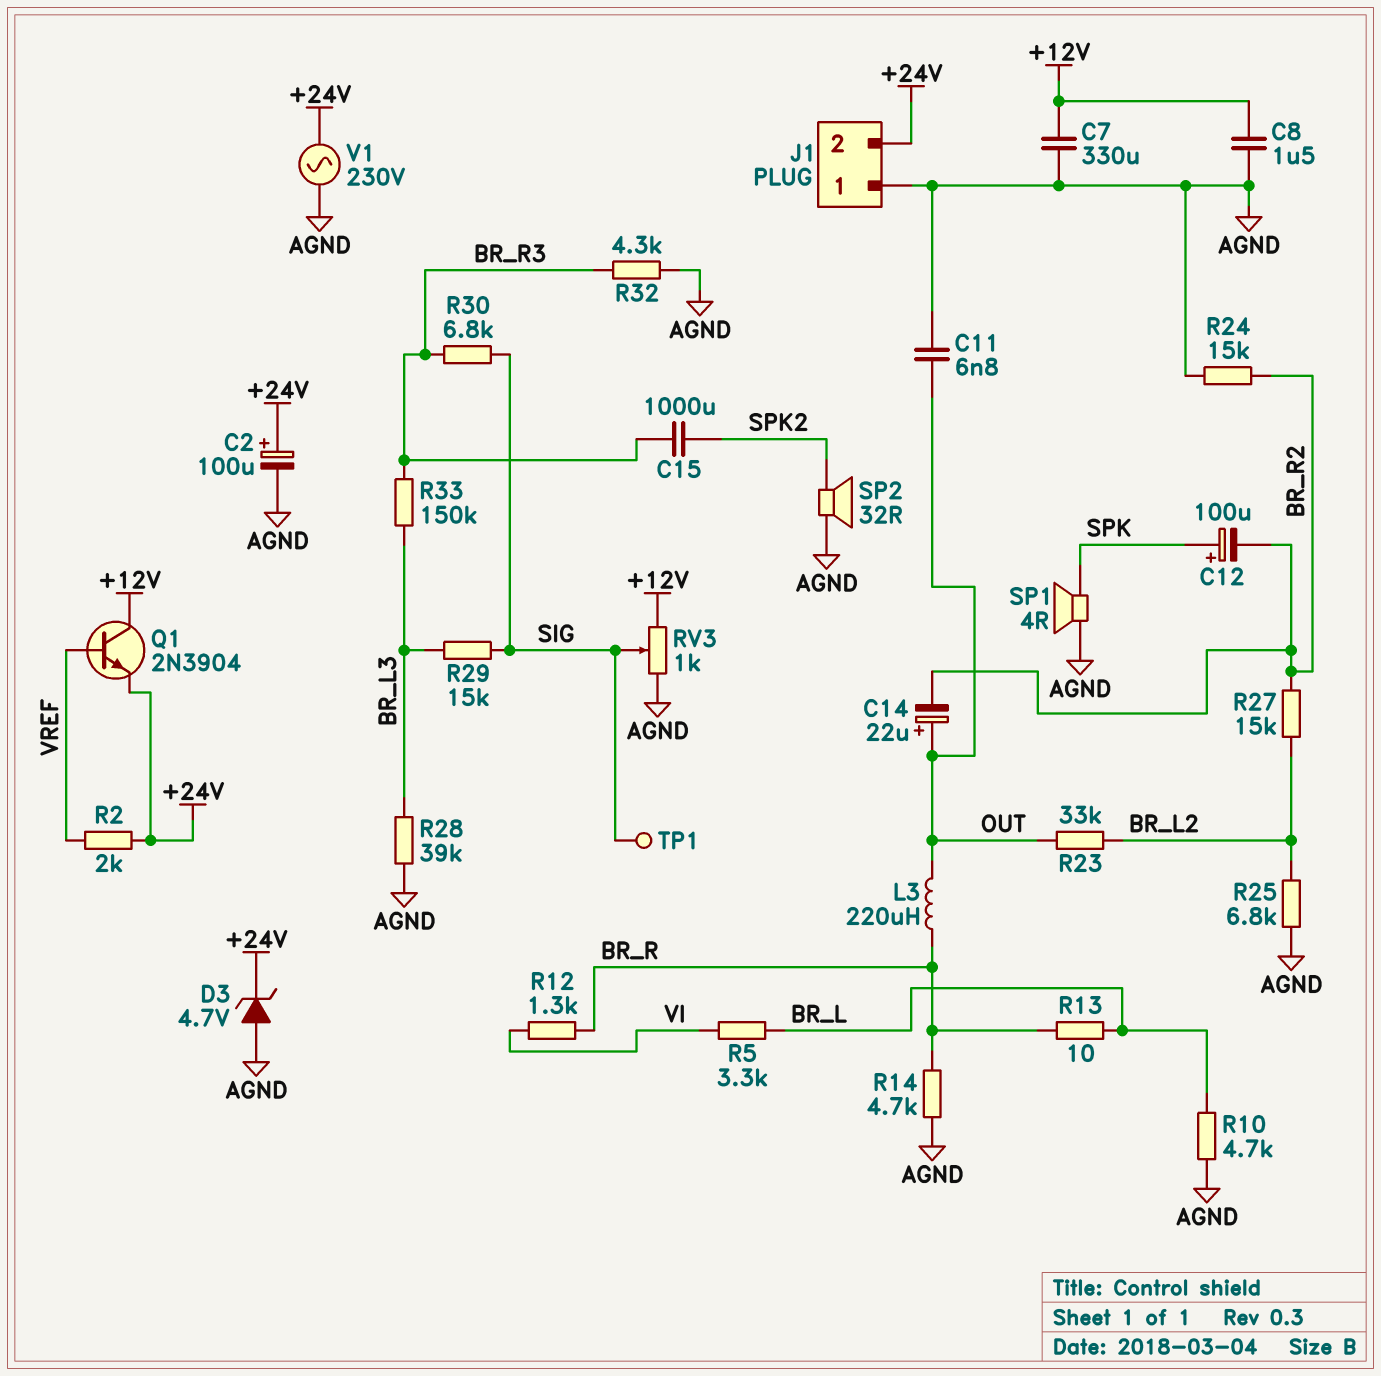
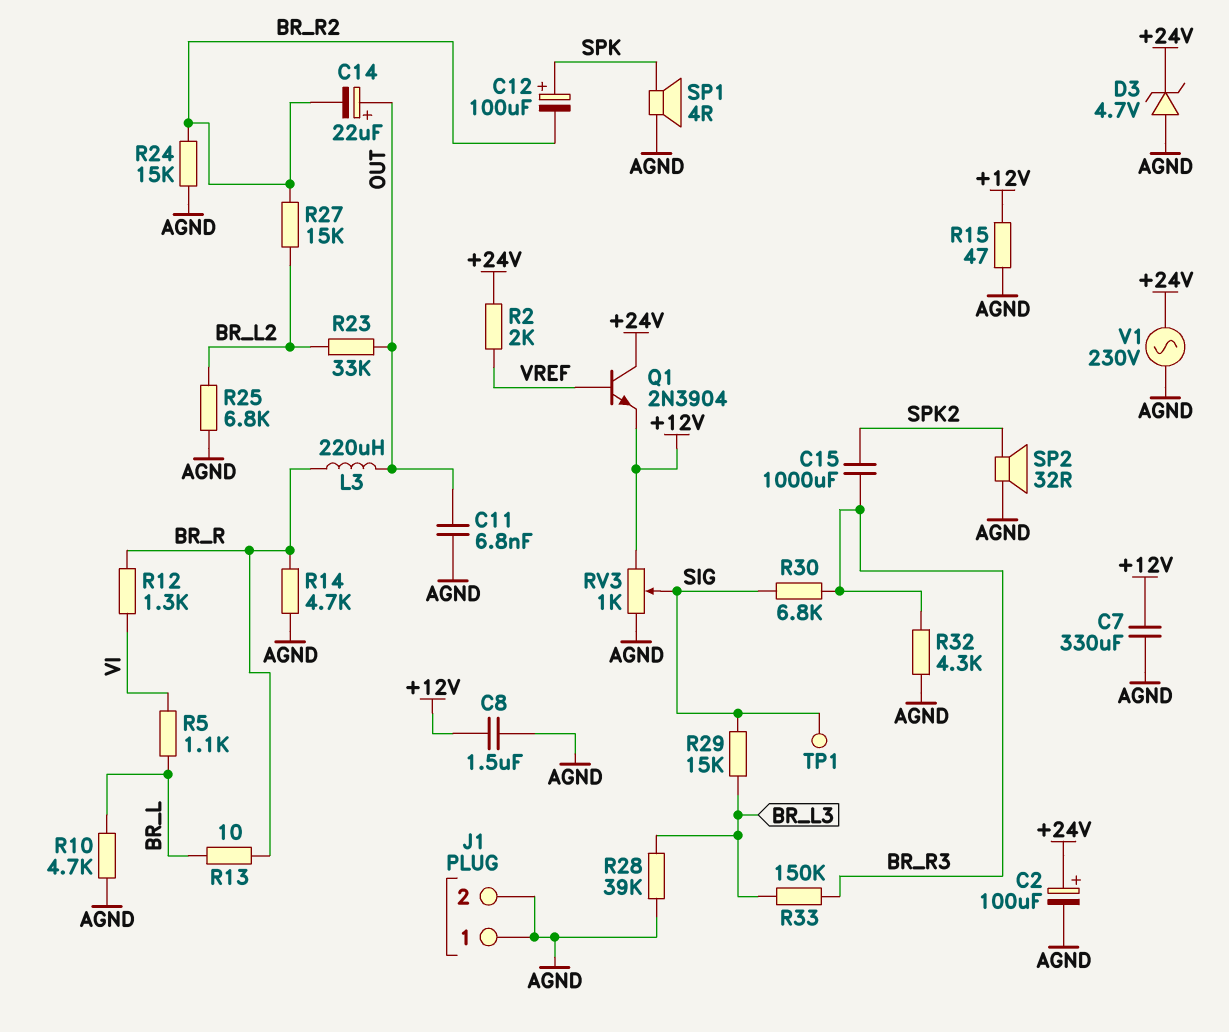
J1 pin 2: +24V -> AGND
Q1: NPN 2N3904 (B VREF, C +12V, E +24V) -> NPN 2N3904 (B VREF, C +24V, E +12V)
R5: 3.3k (BR_L, VI) -> 1.1k (BR_L, VI)
R15: none -> 47 (+12V, AGND)

